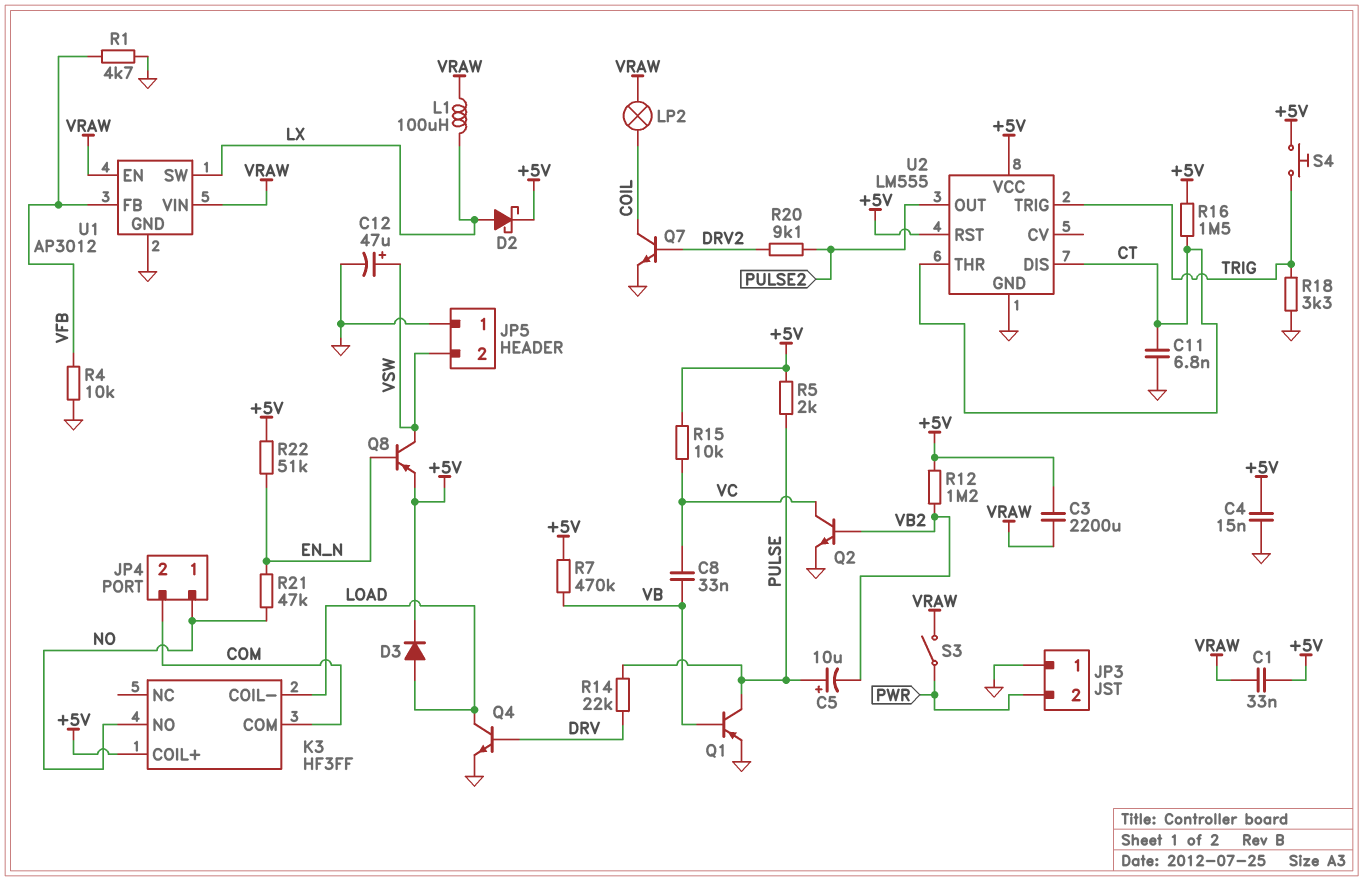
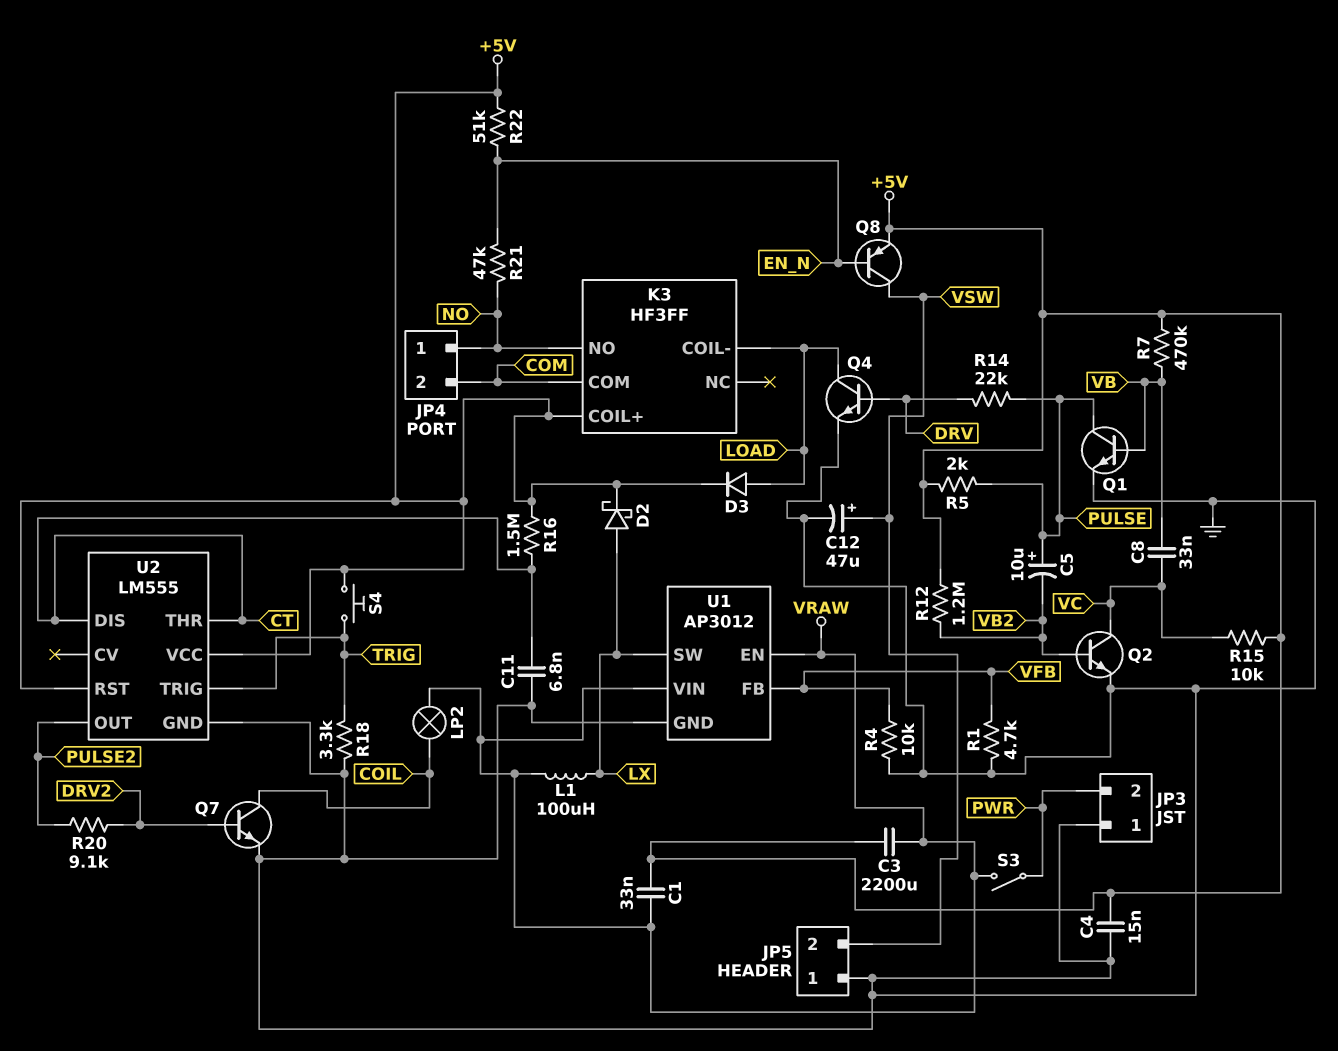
Q1: PNP (B VB, C PULSE, E GND) -> NPN (B VB, C PULSE, E GND)

